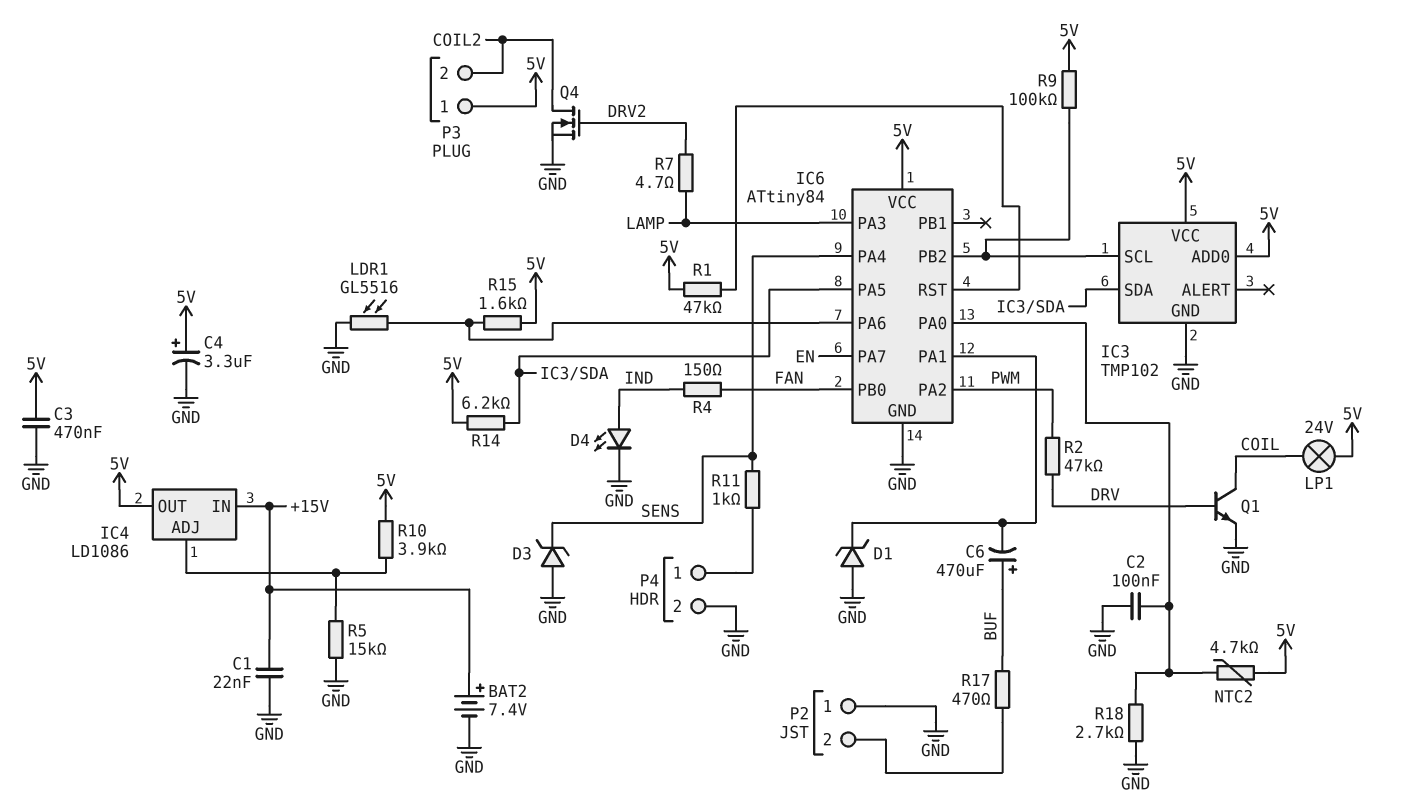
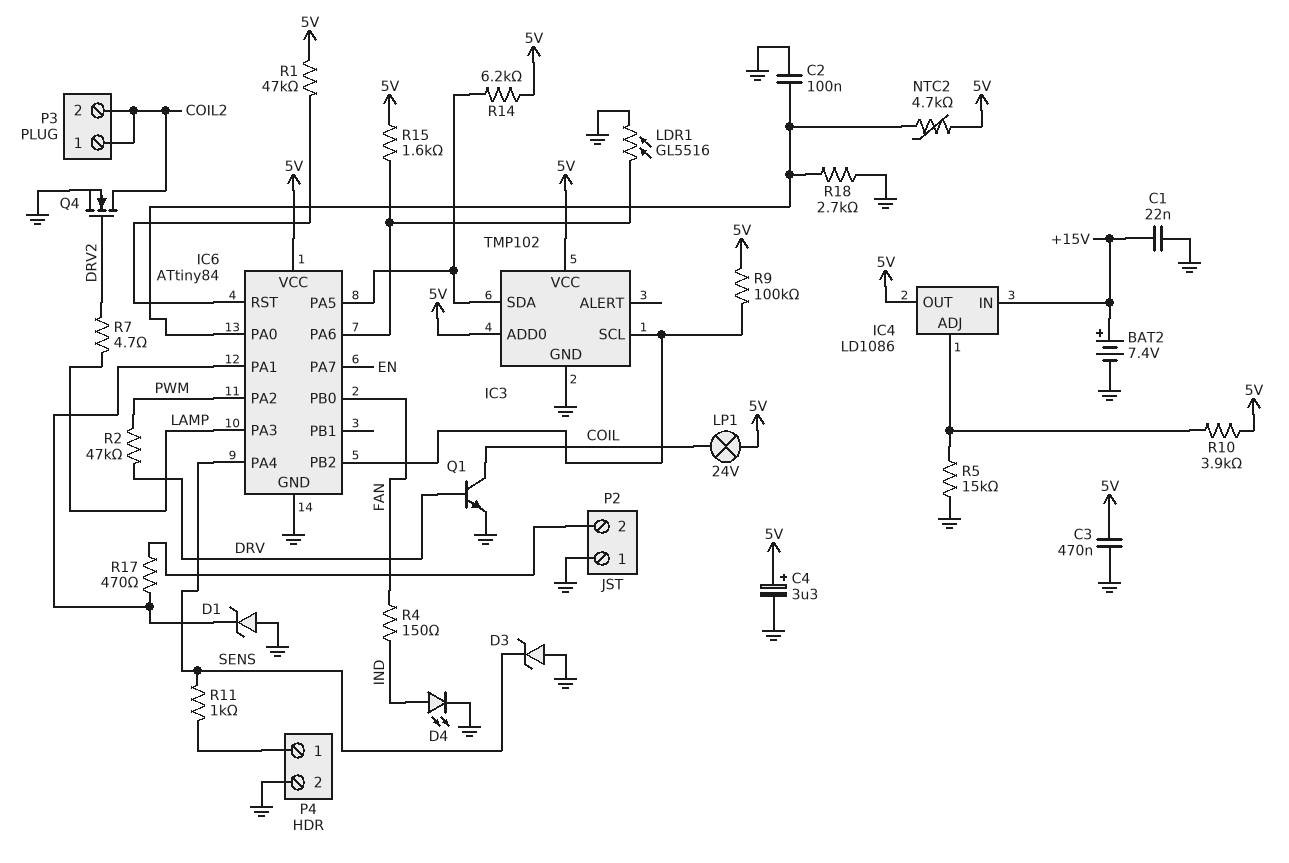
C6: 470uF (plus BUF, minus IC6/PA1) -> none
P3 pin 1: 5V -> COIL2
R17: 470 (BUF, P2/2) -> 470 (IC6/PA1, P2/2)

